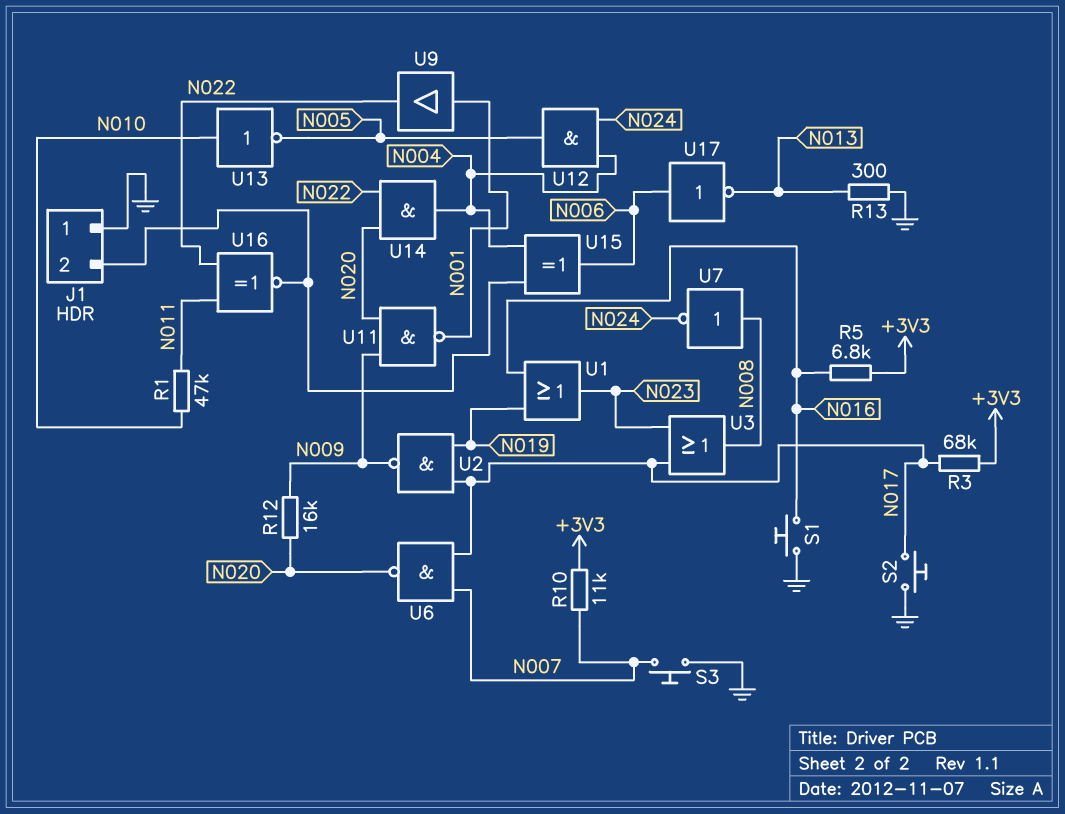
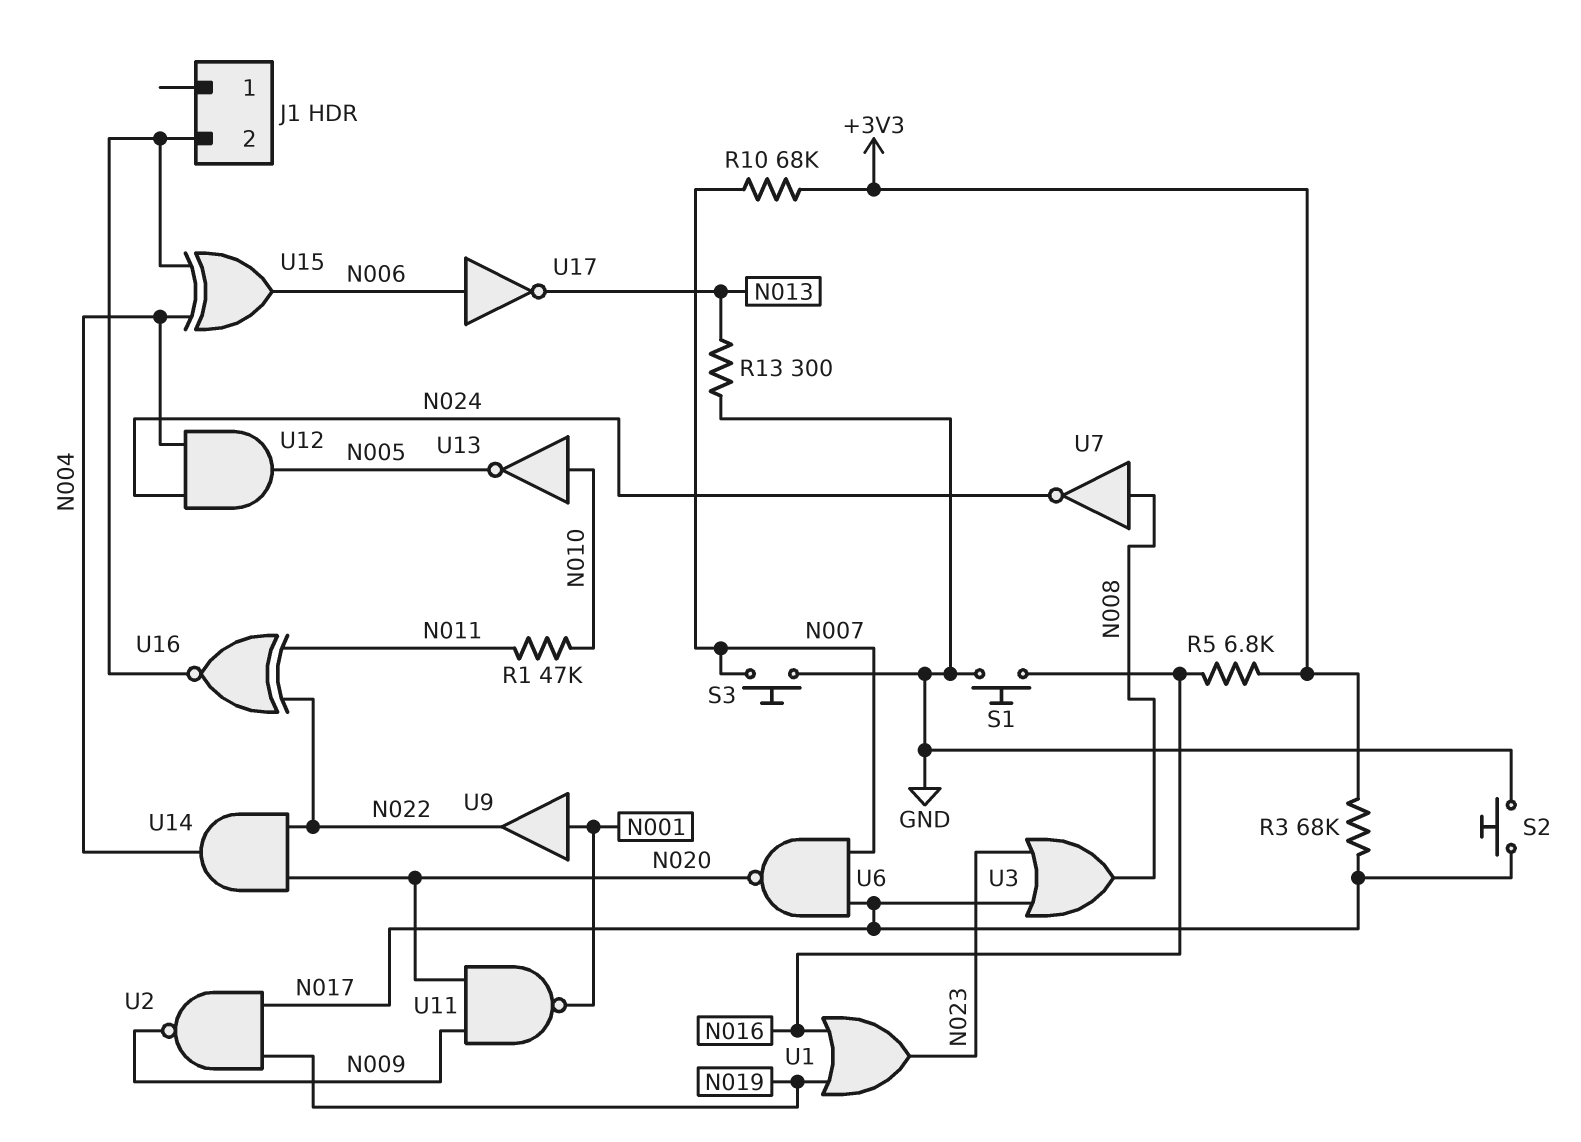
J1 pin 1: GND -> none
R10: 11k (+3V3, N007) -> 68k (+3V3, N007)
R12: 16k (N009, N020) -> none

